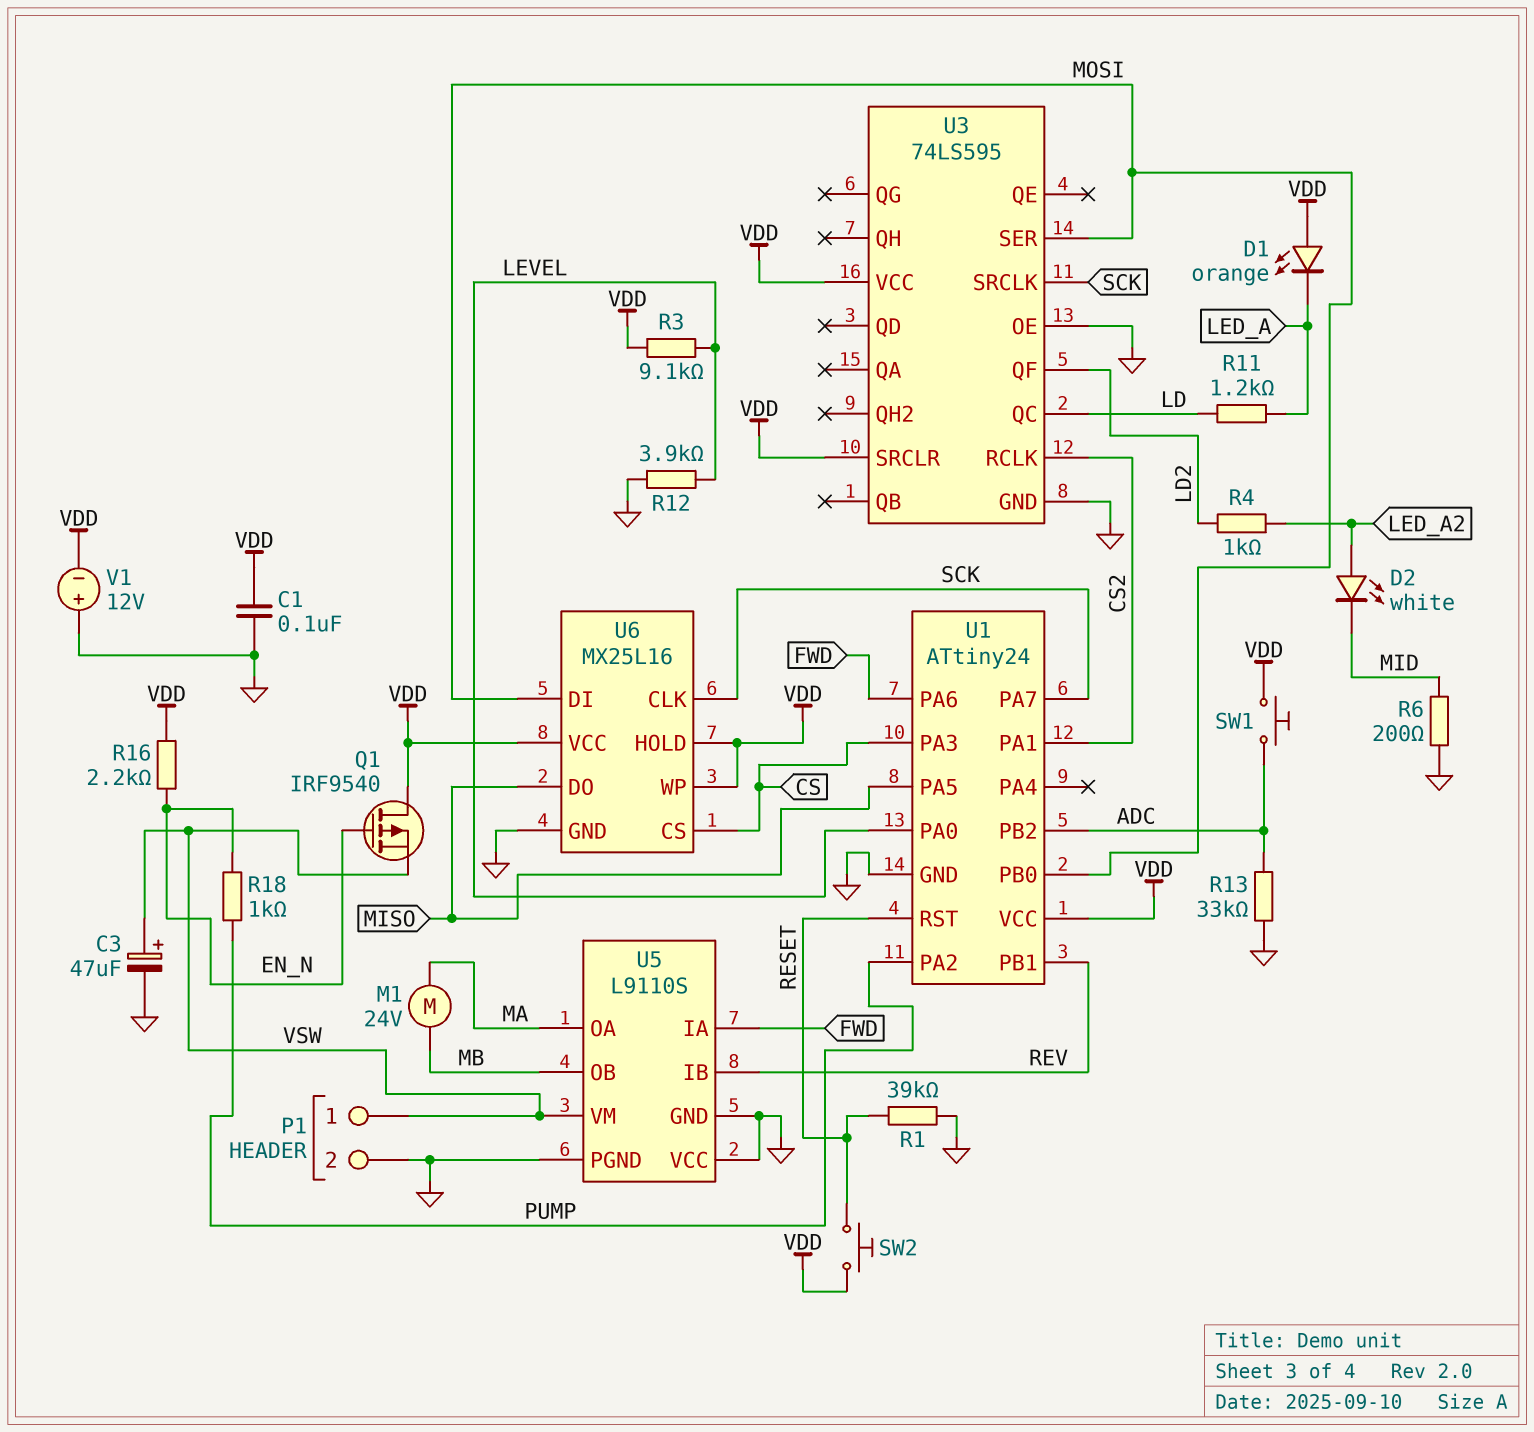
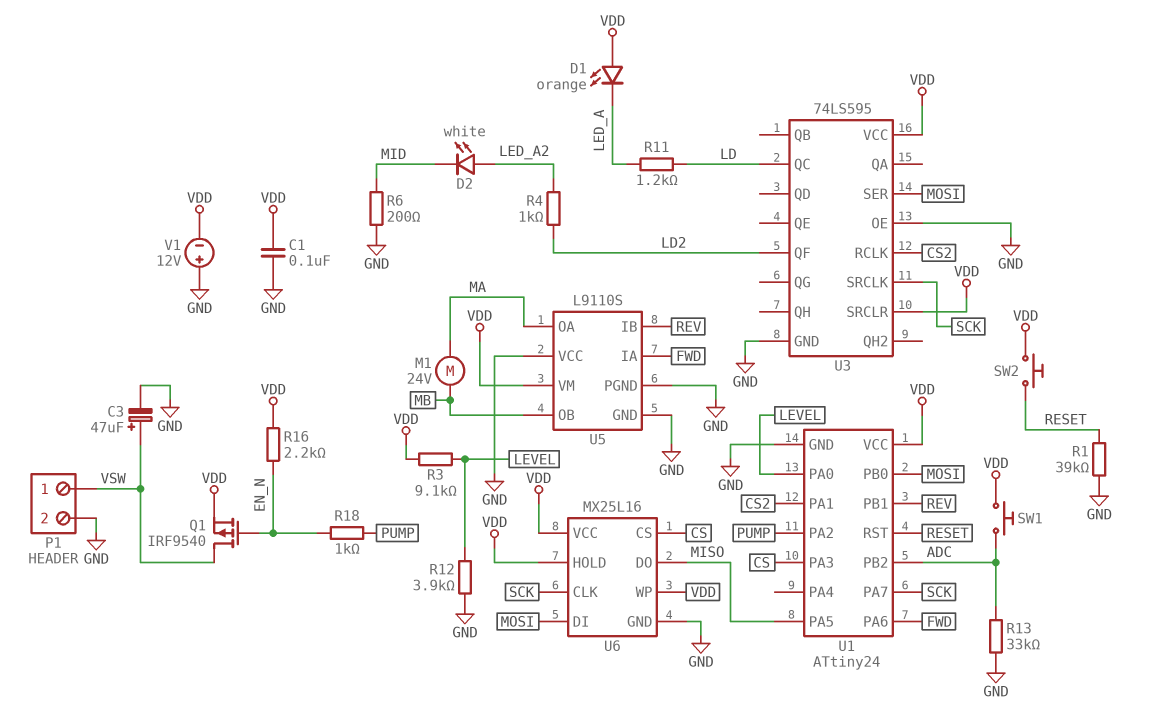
Q1: PMOS IRF9540 (G EN_N, D VDD, S VSW) -> PMOS IRF9540 (G EN_N, D VSW, S VDD)
U5 pin VM: VSW -> VDD

